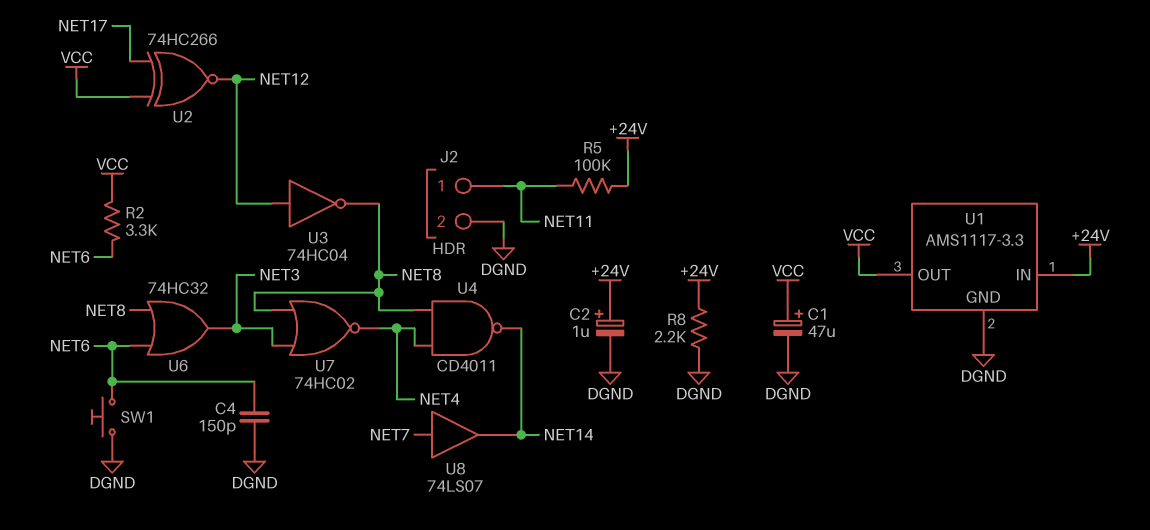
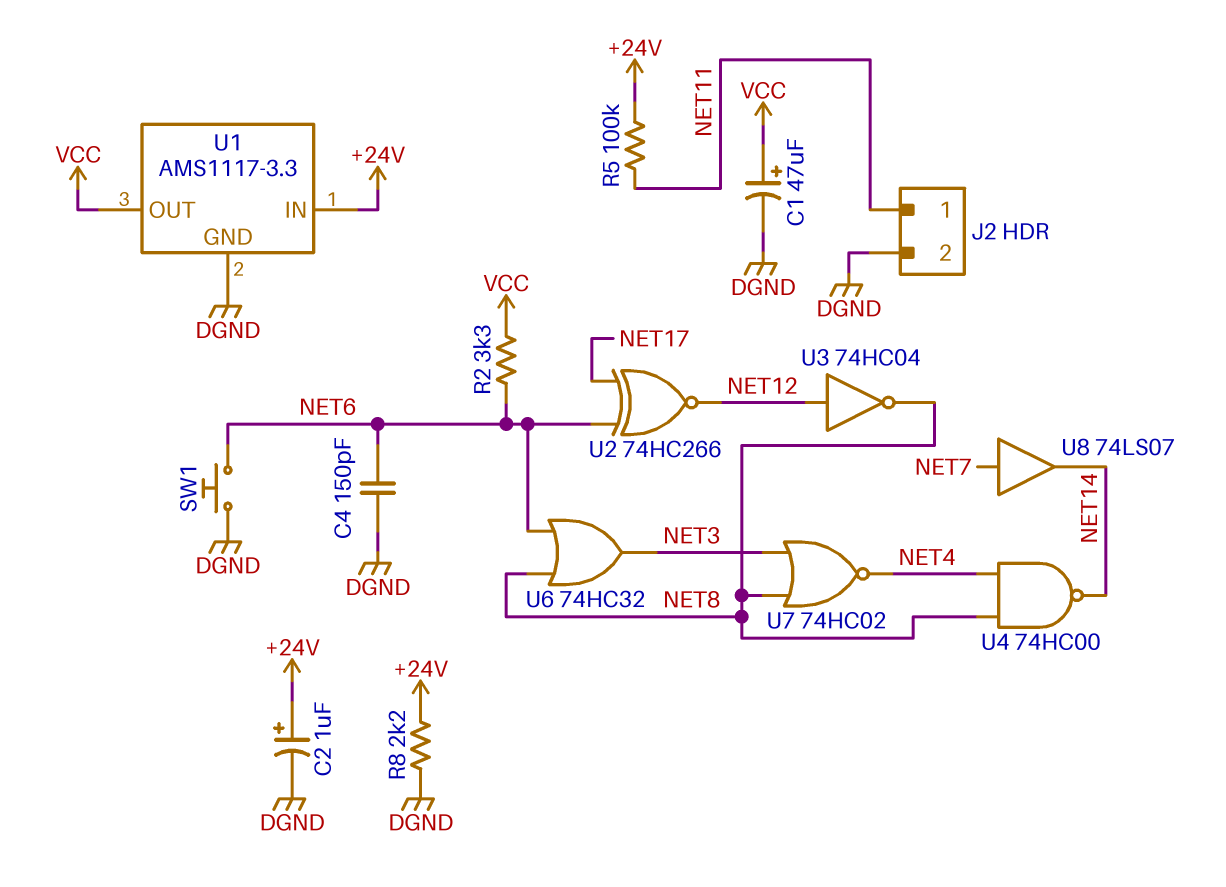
U2: XNOR 74HC266 (in NET17, in VCC, out NET12) -> XNOR 74HC266 (in NET6, in NET17, out NET12)
U4: NAND CD4011 (in NET4, in NET8, out NET14) -> NAND 74HC00 (in NET4, in NET8, out NET14)

